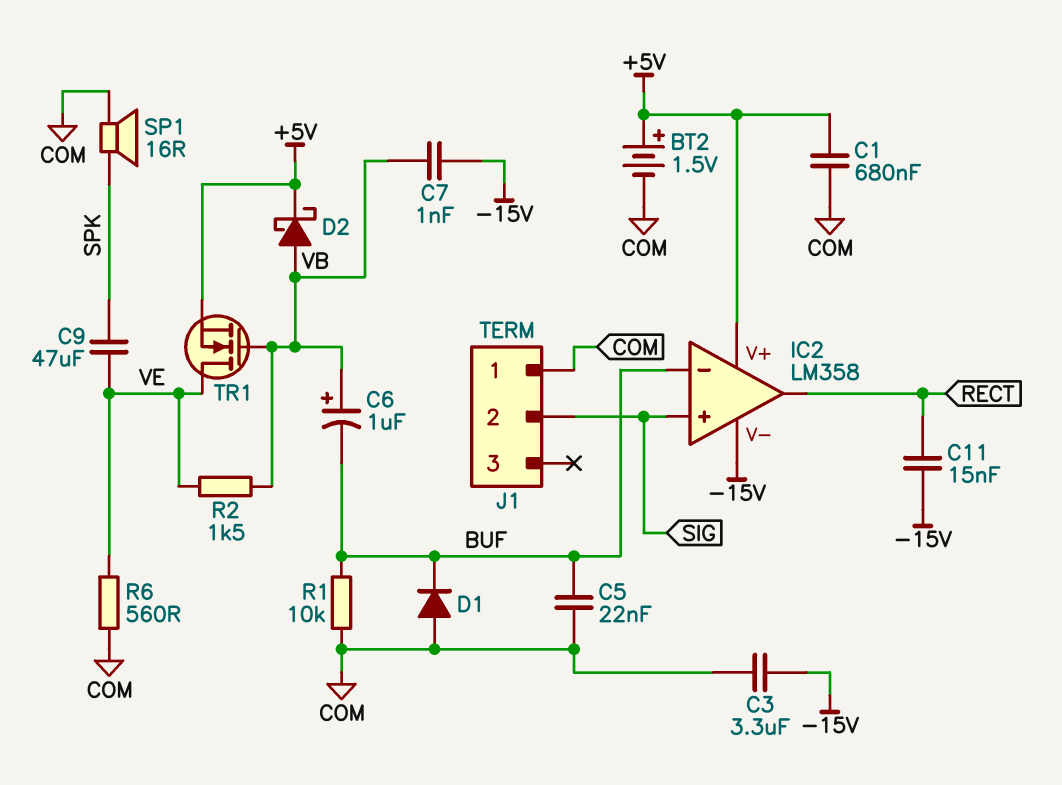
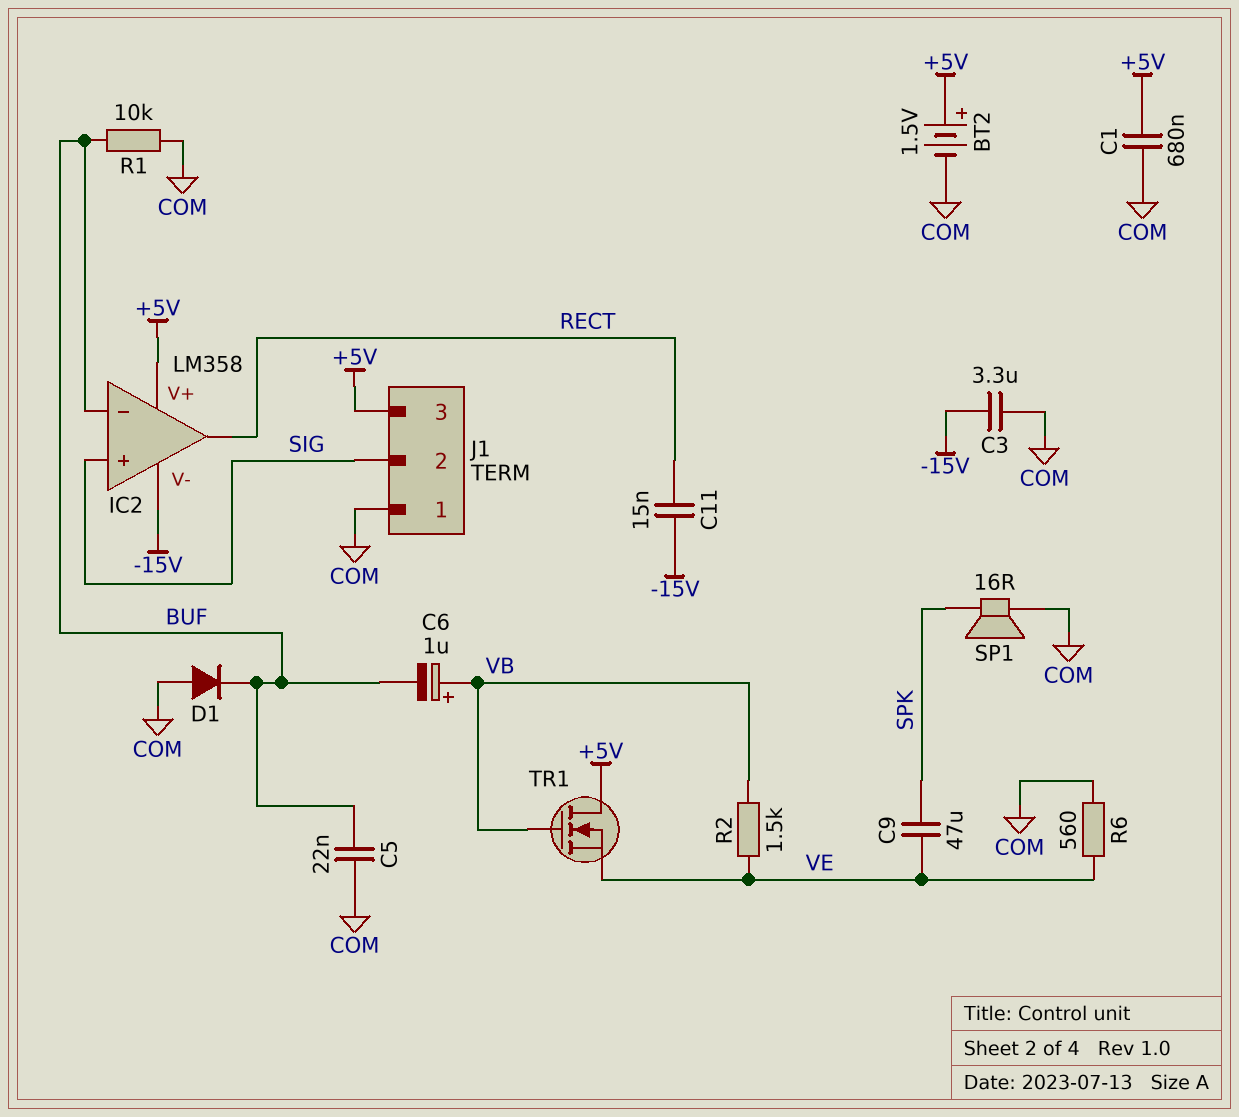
C7: 1nF (-15V, VB) -> none
D2: schottky (A VB, K +5V) -> none
J1 pin 3: none -> +5V
TR1: NMOS (G VB, D VE, S +5V) -> NMOS (G VB, D +5V, S VE)

